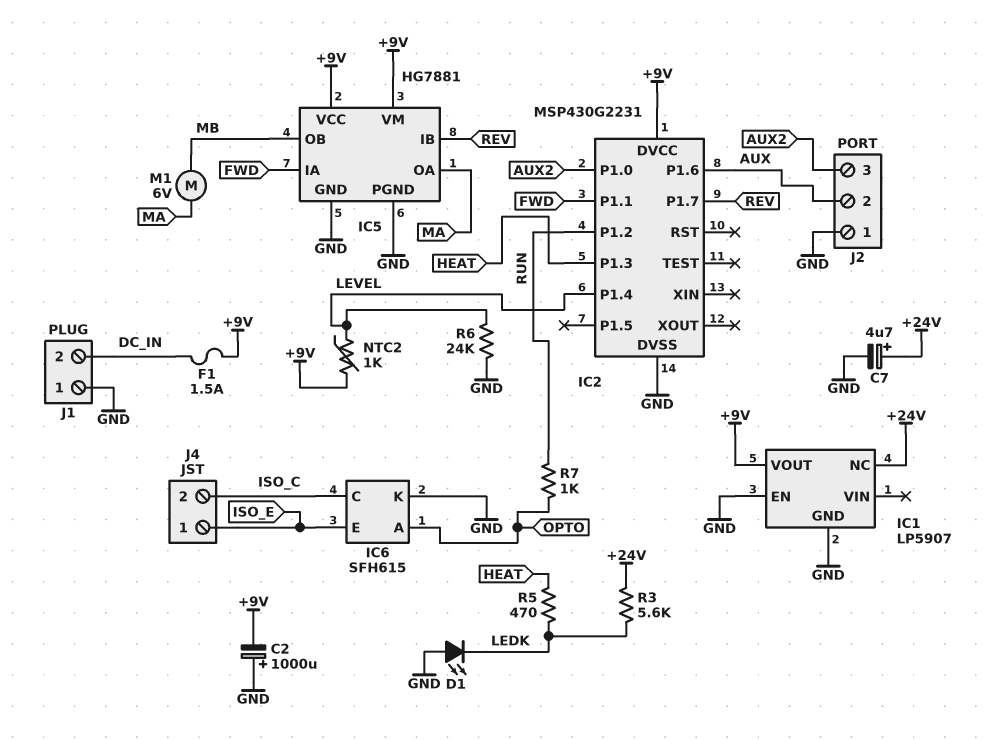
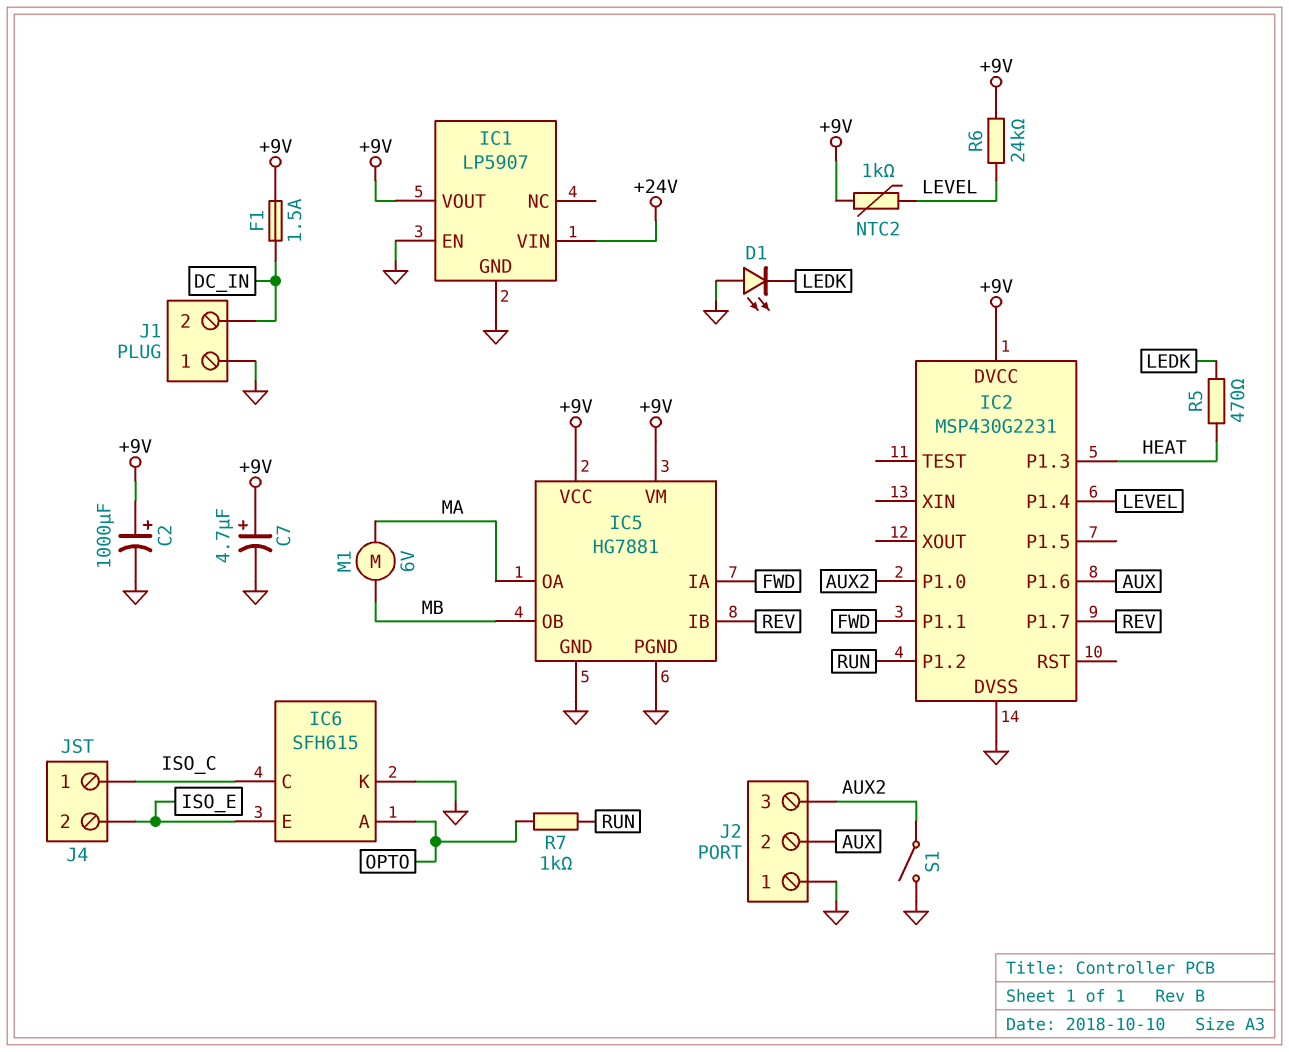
C2: 1000uF (plus GND, minus +9V) -> 1000uF (plus +9V, minus GND)
C7: 4.7uF (plus +24V, minus GND) -> 4.7uF (plus +9V, minus GND)
IC1 pin NC: +24V -> none
IC1 pin VIN: none -> +24V
J4 pin 1: ISO_E -> ISO_C
J4 pin 2: ISO_C -> ISO_E
R3: 5.6k (+24V, LEDK) -> none
R6: 24k (GND, LEVEL) -> 24k (+9V, LEVEL)
S1: none -> switch (AUX2, GND)

